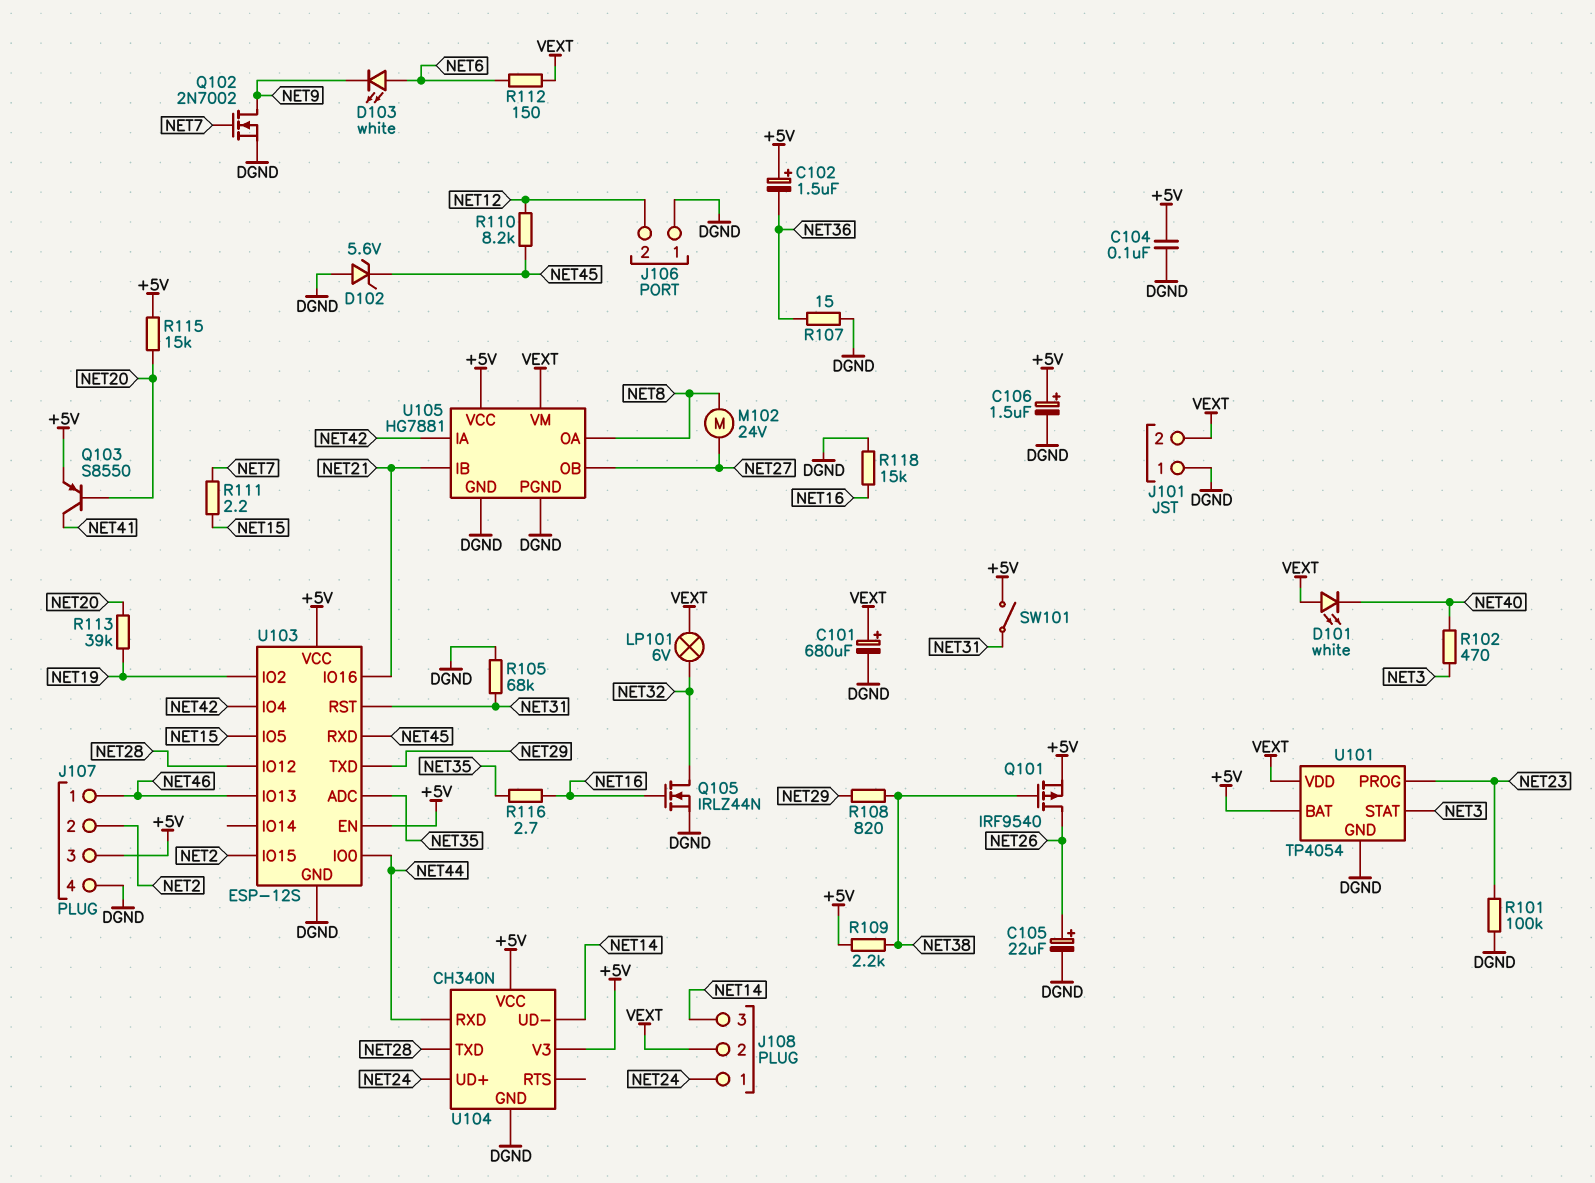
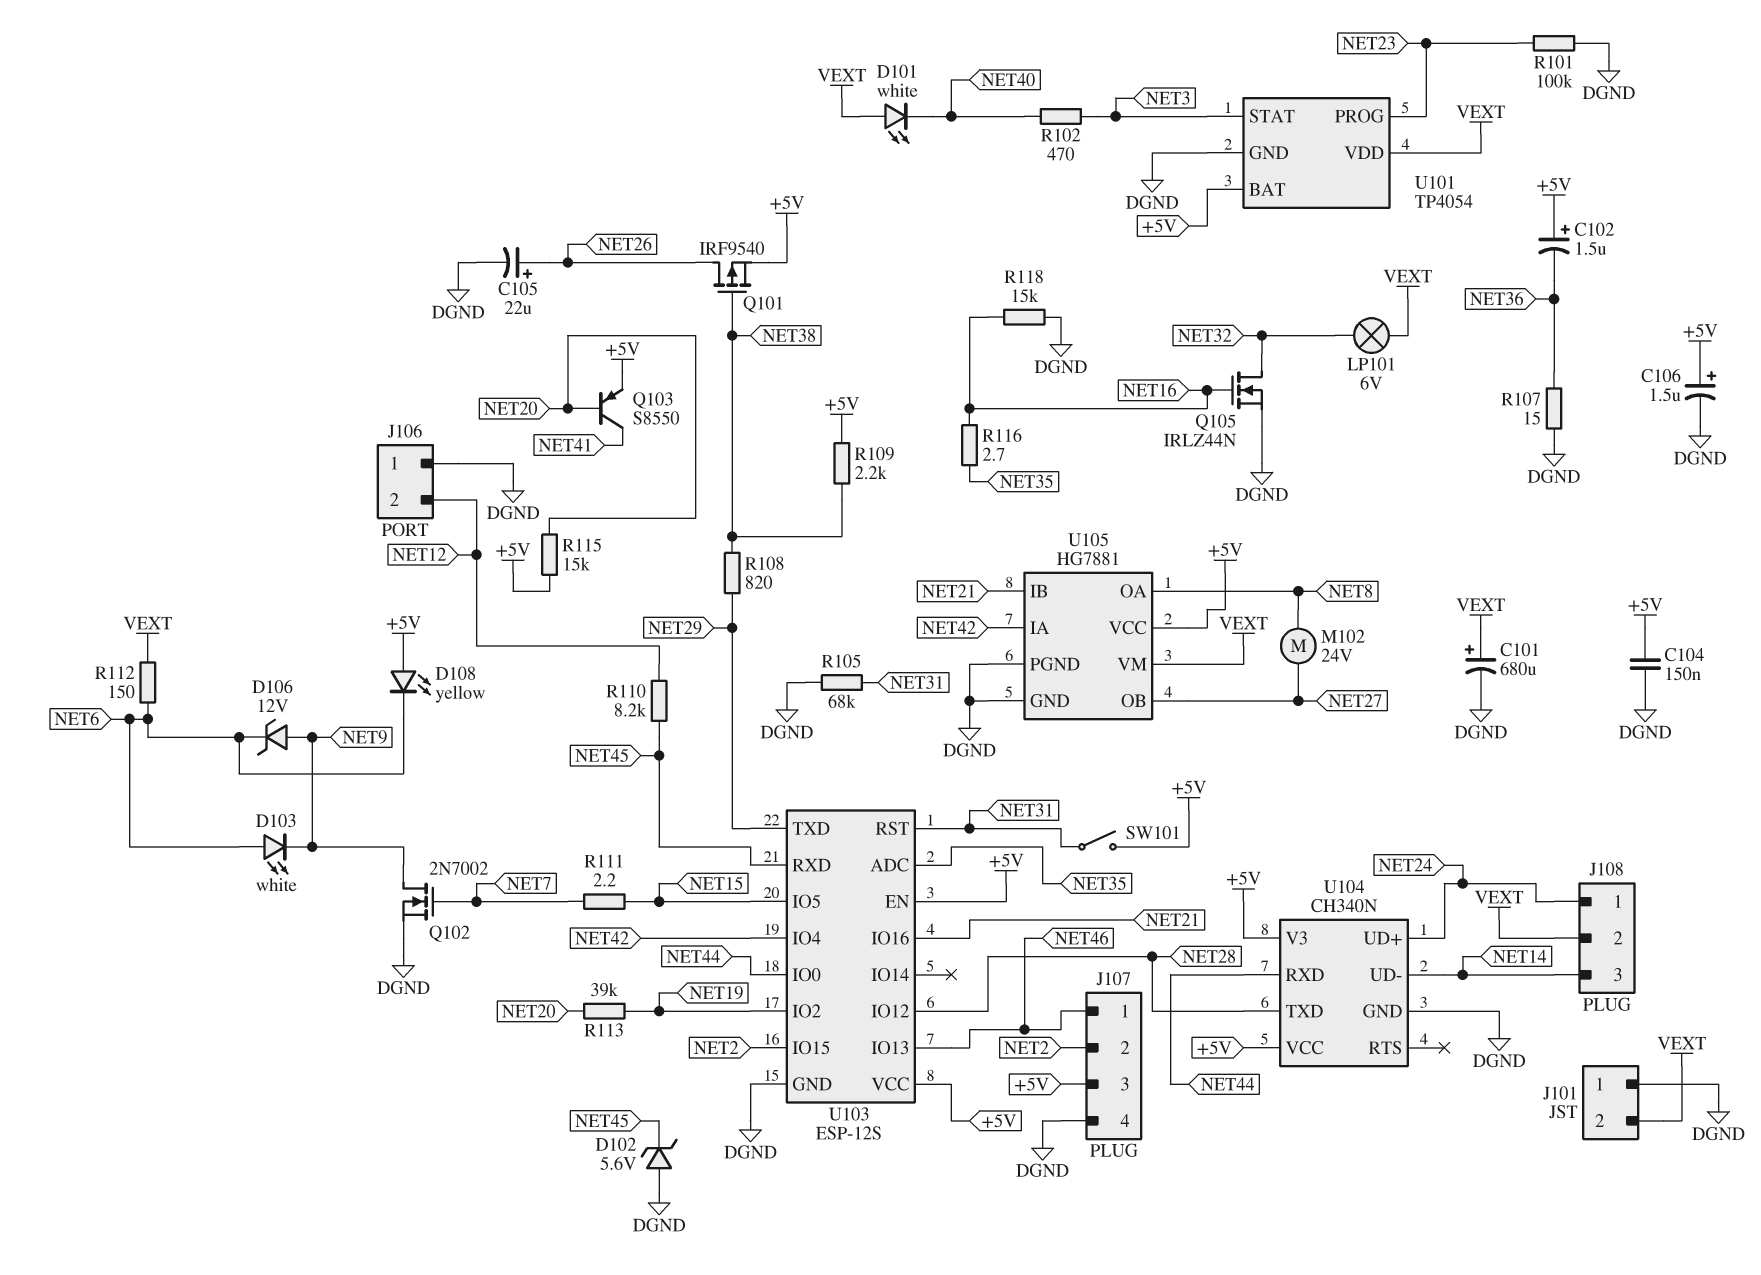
C104: 100nF (+5V, DGND) -> 150nF (+5V, DGND)
D106: none -> zener 12V (A NET9, K NET6)
D108: none -> LED yellow (A +5V, K NET6)

